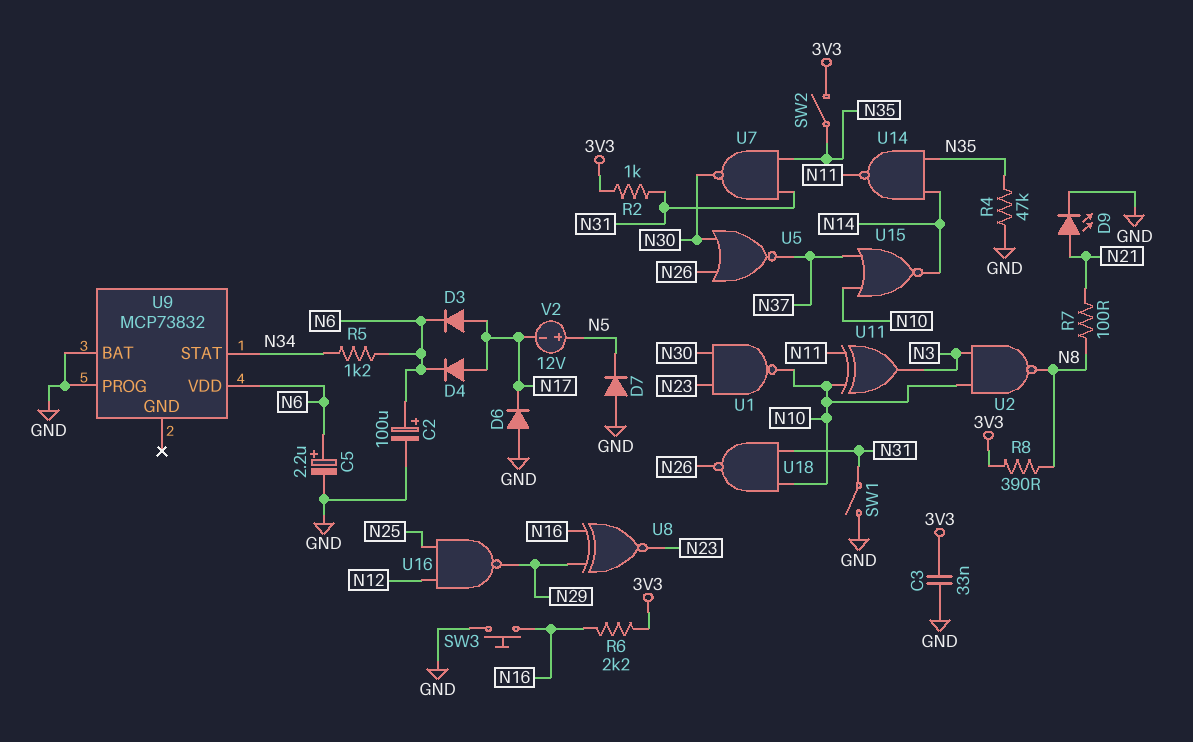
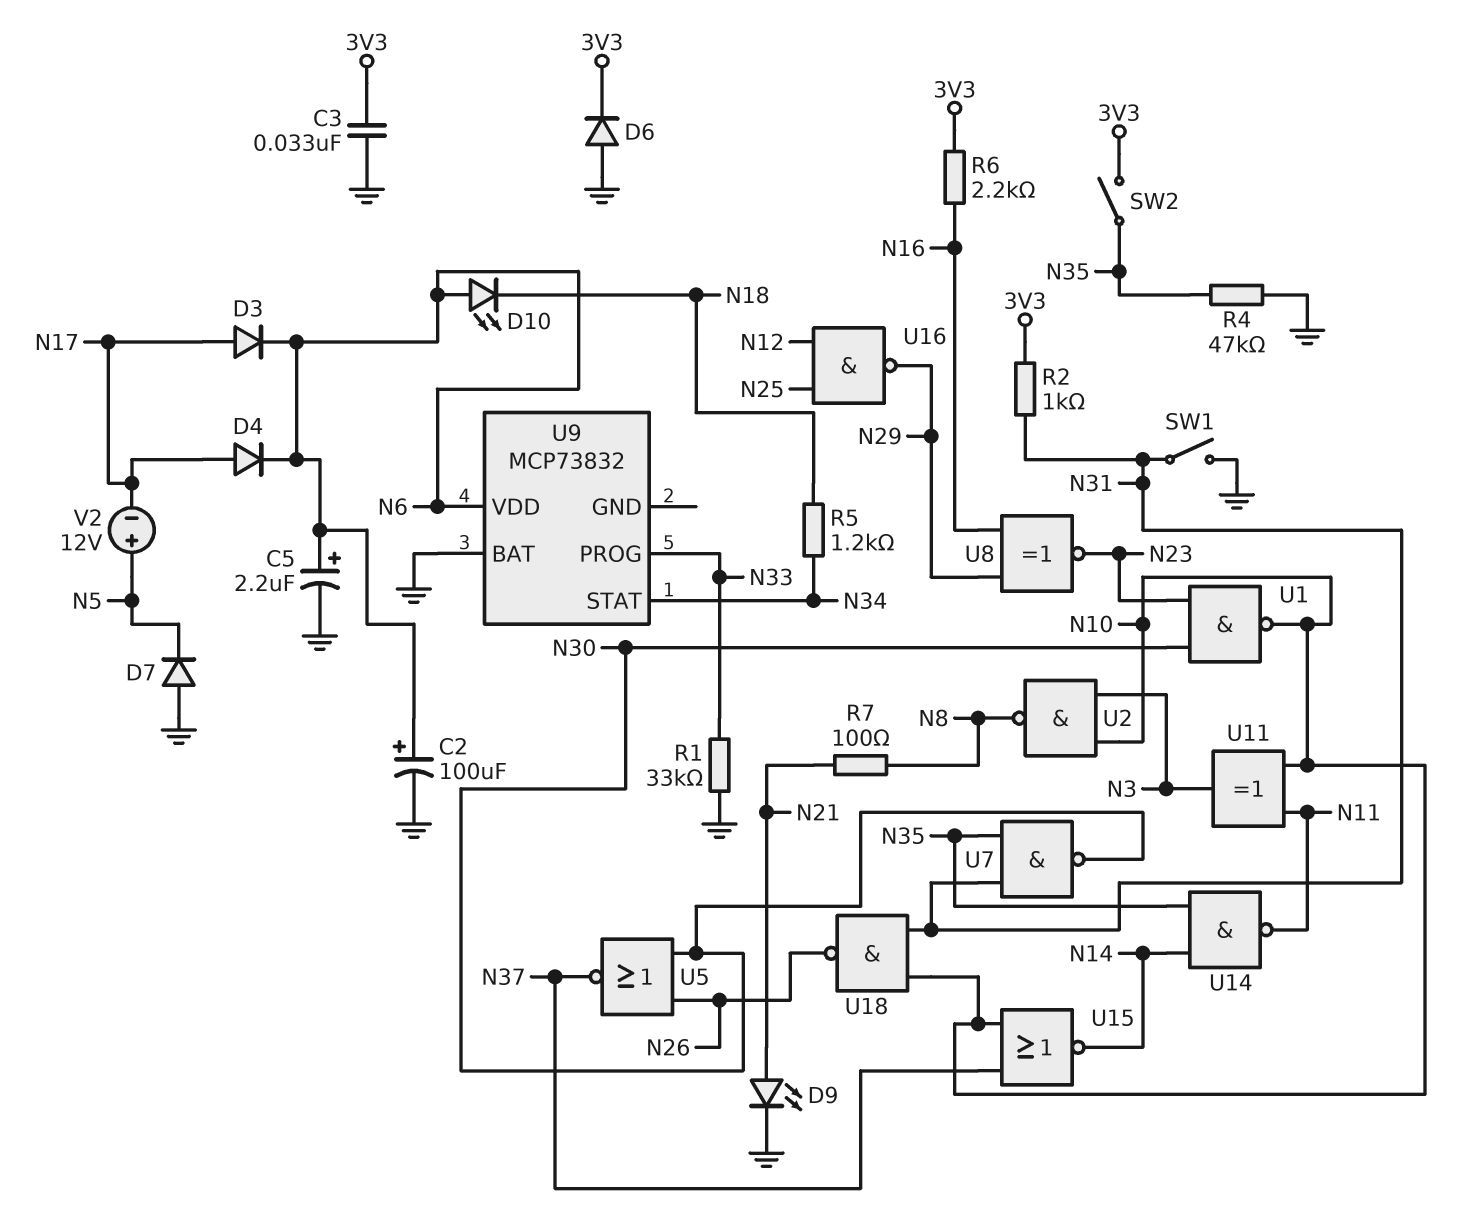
D6: diode (A GND, K N17) -> diode (A GND, K 3V3)
D10: none -> LED (A N6, K N18)
R1: none -> 33k (GND, N33)
R5: 1.2k (N6, N34) -> 1.2k (N18, N34)
R8: 390 (3V3, N8) -> none
SW3: button (GND, N16) -> none
U9 pin PROG: GND -> N33

